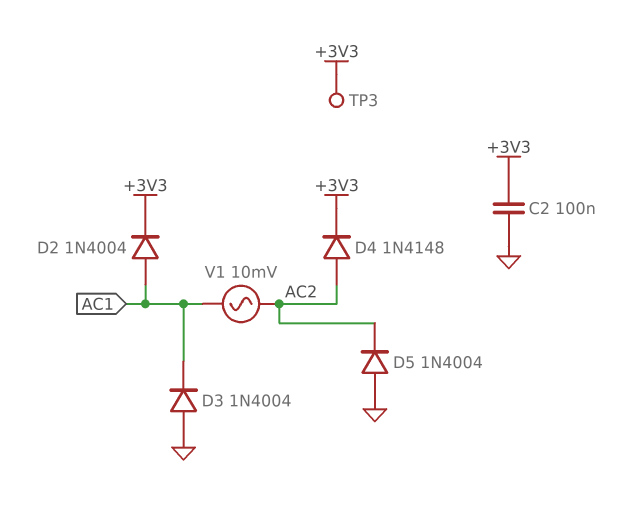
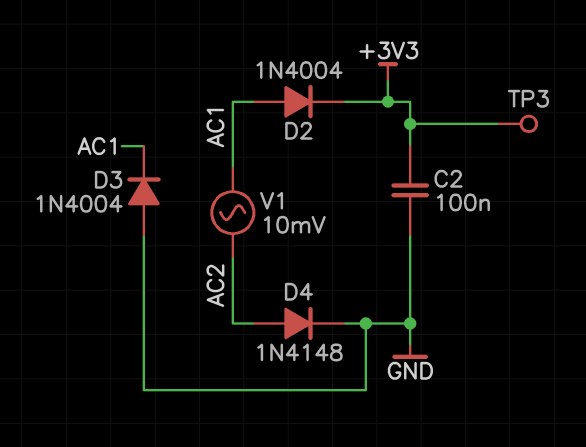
D4: diode 1N4148 (A AC2, K +3V3) -> diode 1N4148 (A AC2, K GND)
D5: diode 1N4004 (A GND, K AC2) -> none

